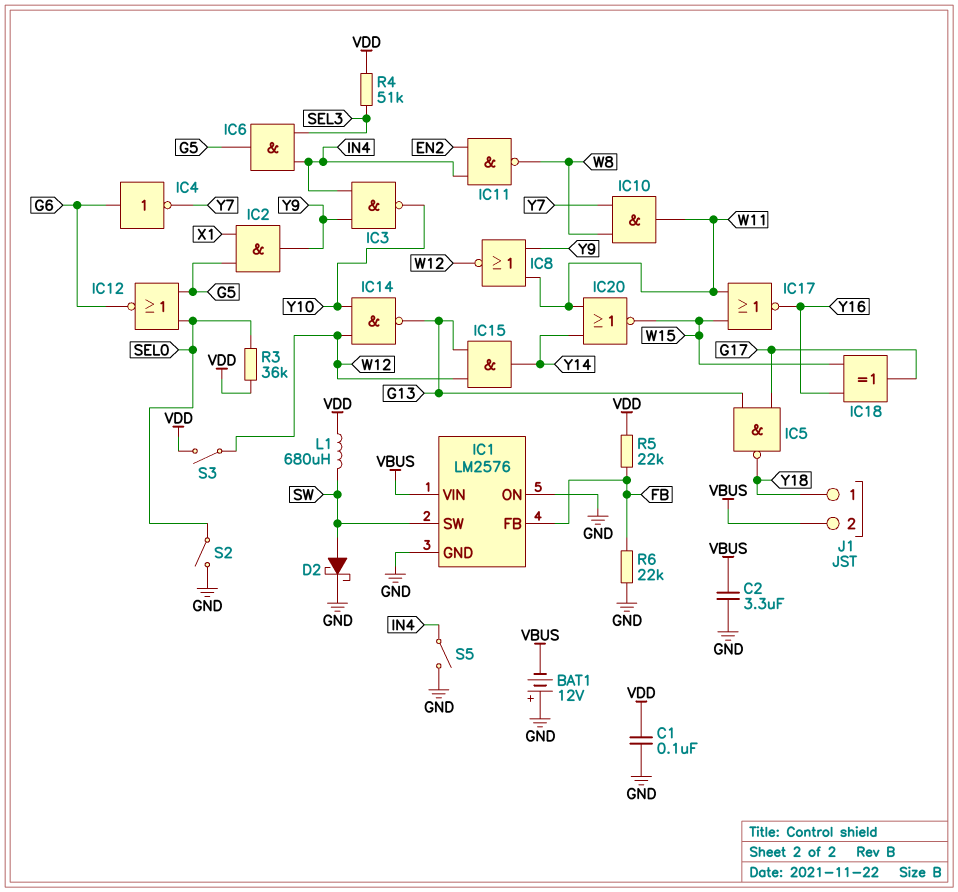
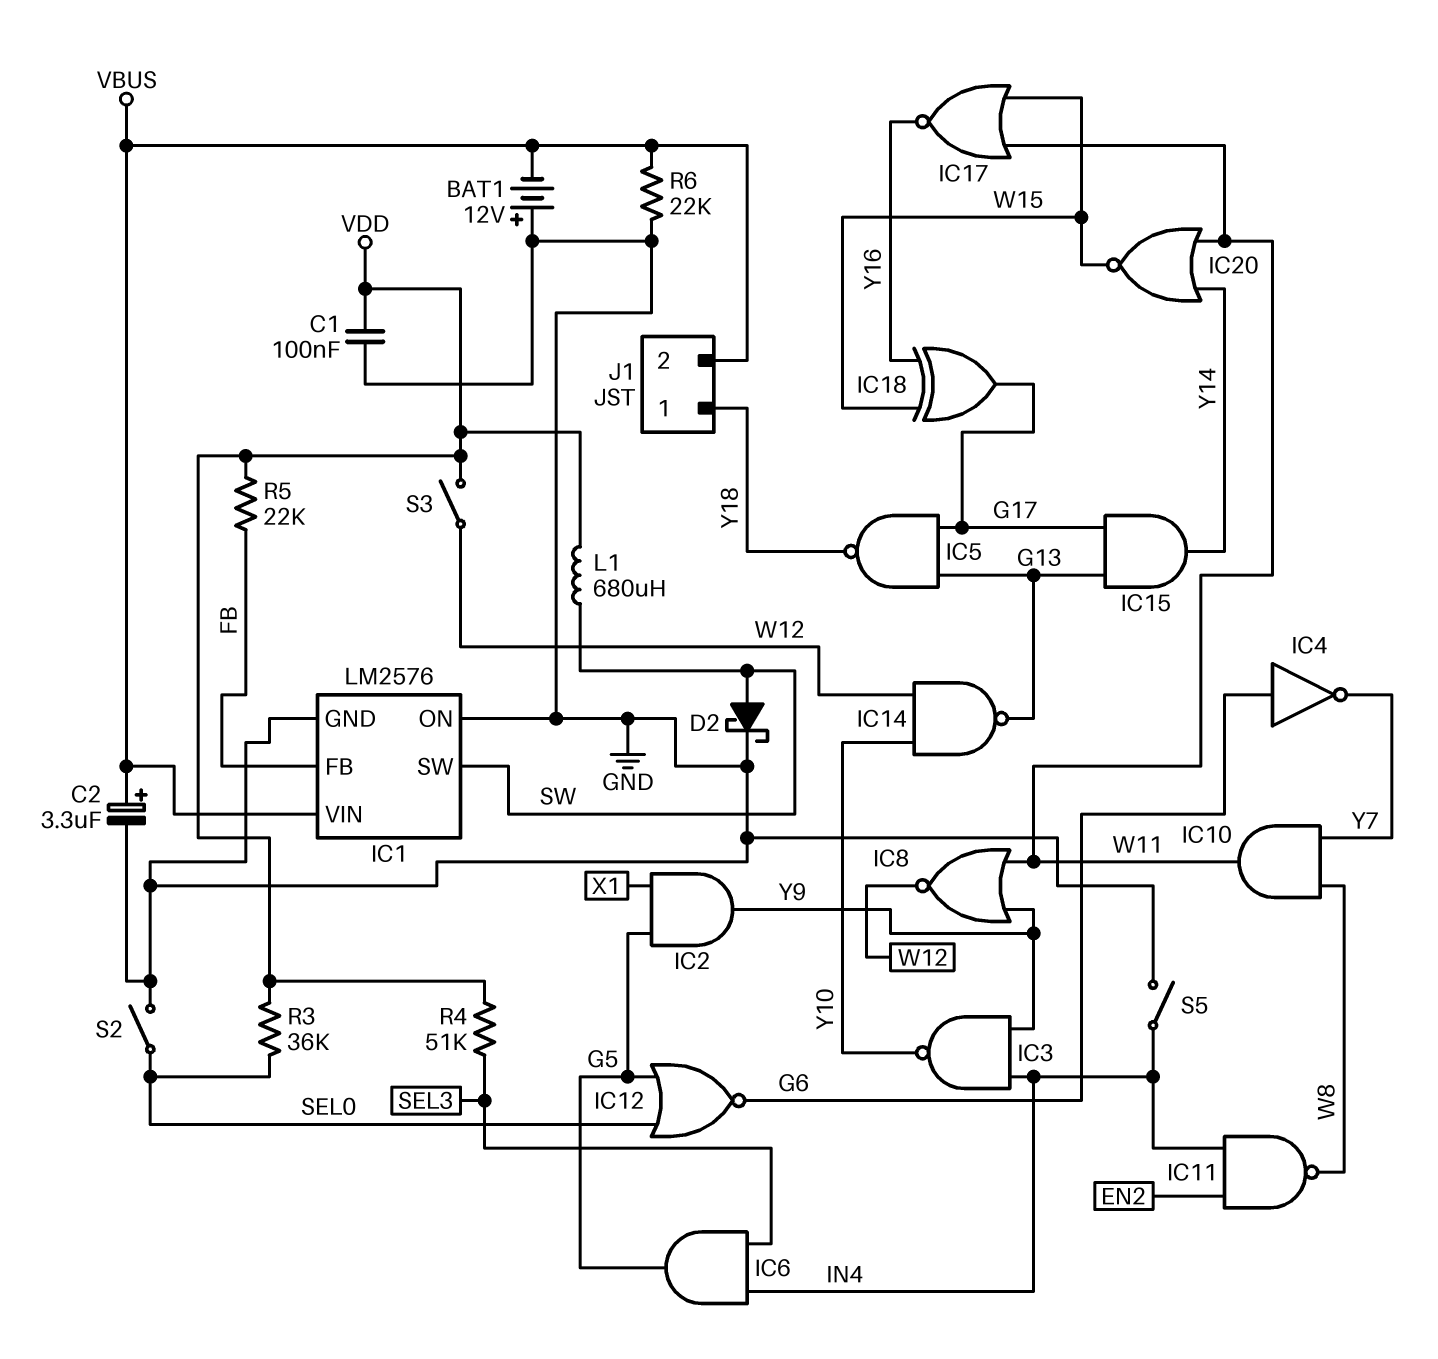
C2: 3.3uF (GND, VBUS) -> 3.3uF (plus VBUS, minus GND)
IC15: AND (in G13, in W12, out Y14) -> AND (in G13, in G17, out Y14)
R6: 22k (FB, GND) -> 22k (GND, VBUS)

